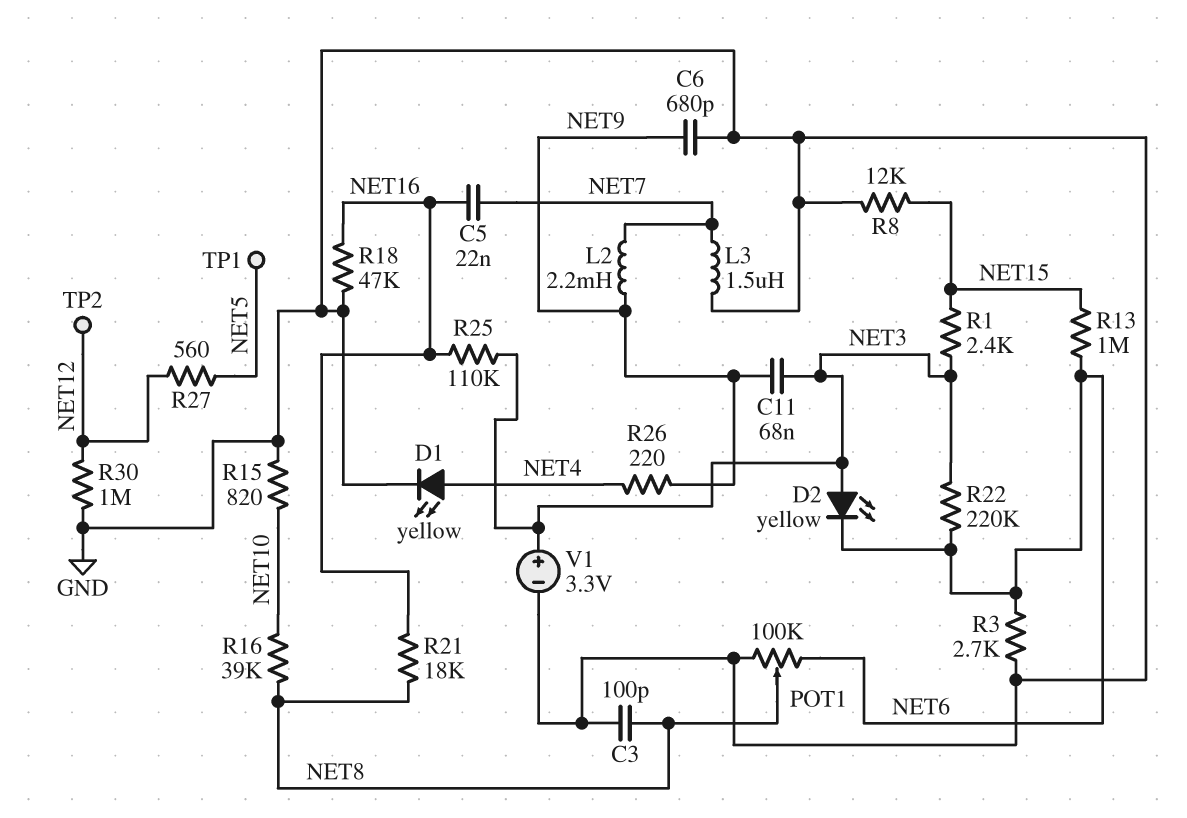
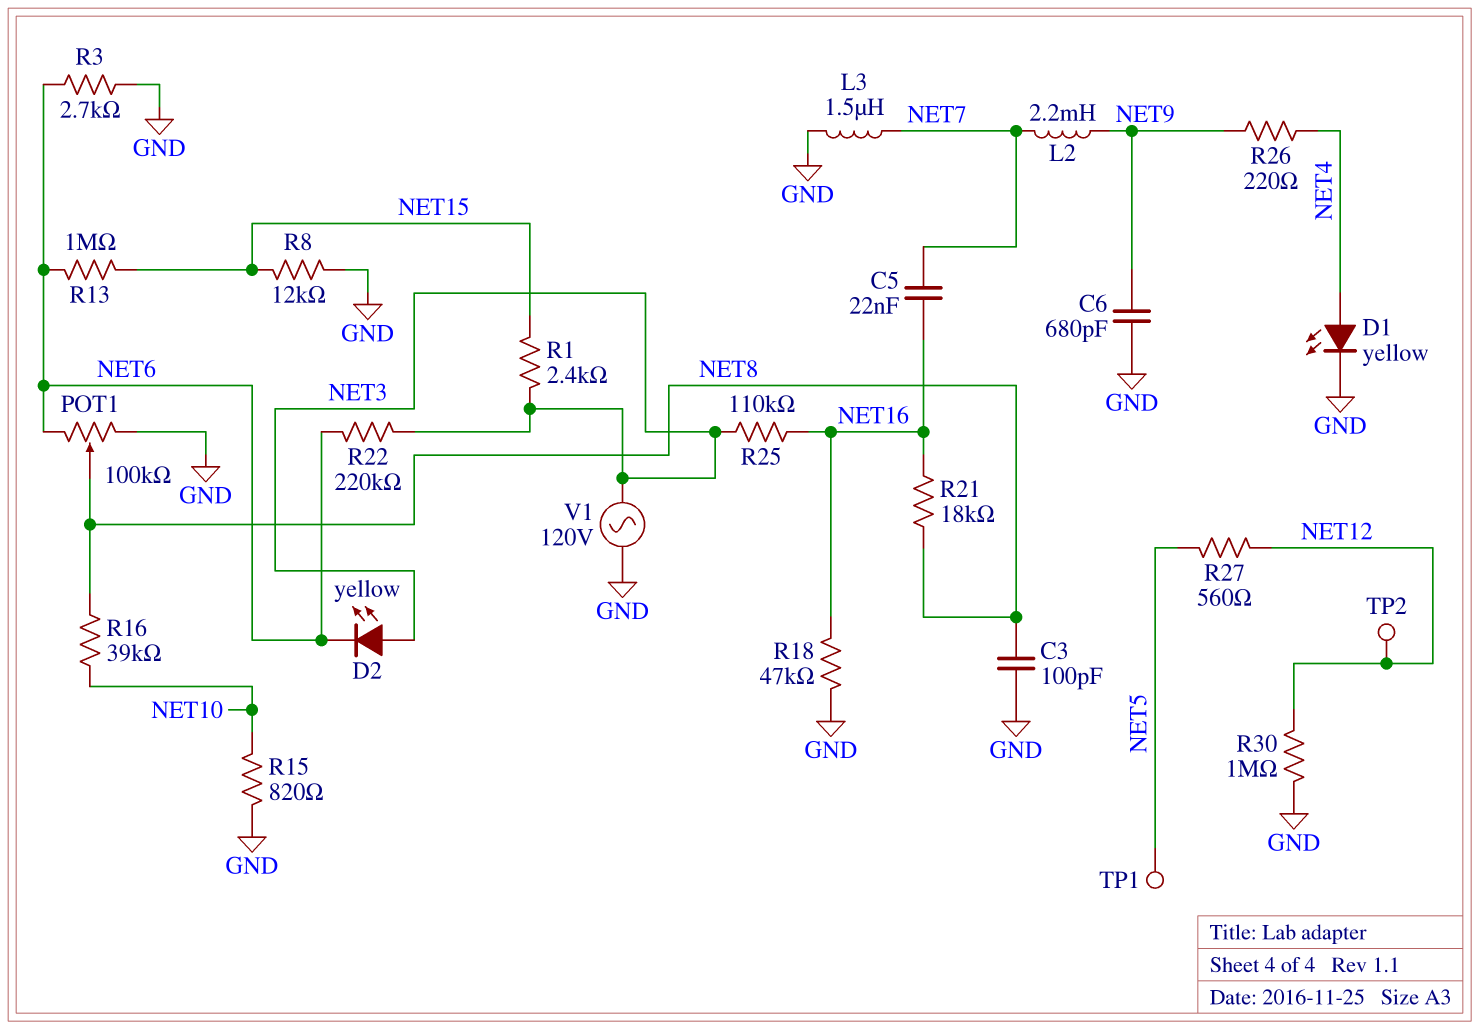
C11: 68nF (NET3, NET9) -> none
V1: 3.3V (plus NET3, minus GND) -> AC 120V (GND, NET3)

